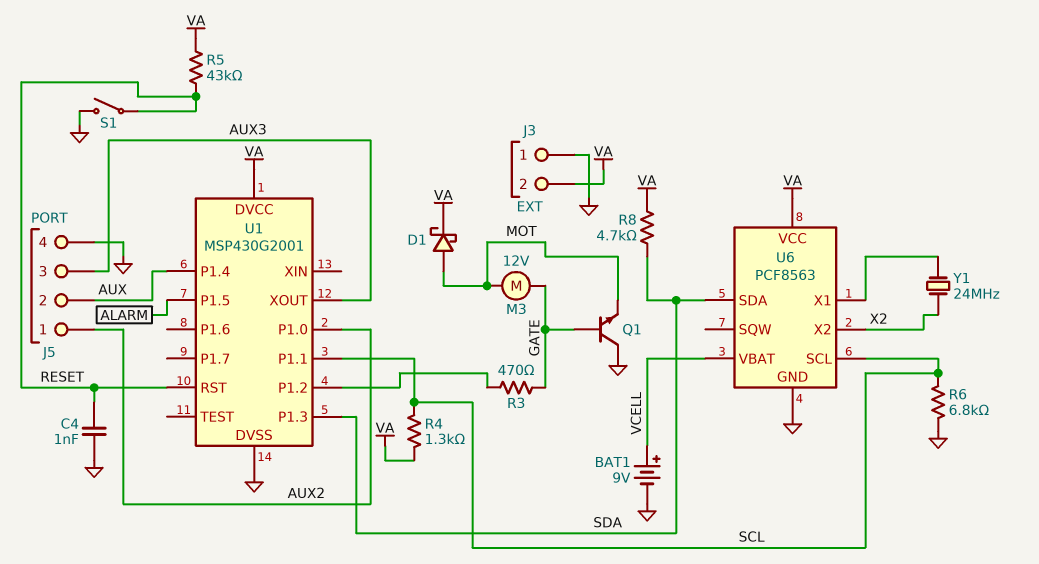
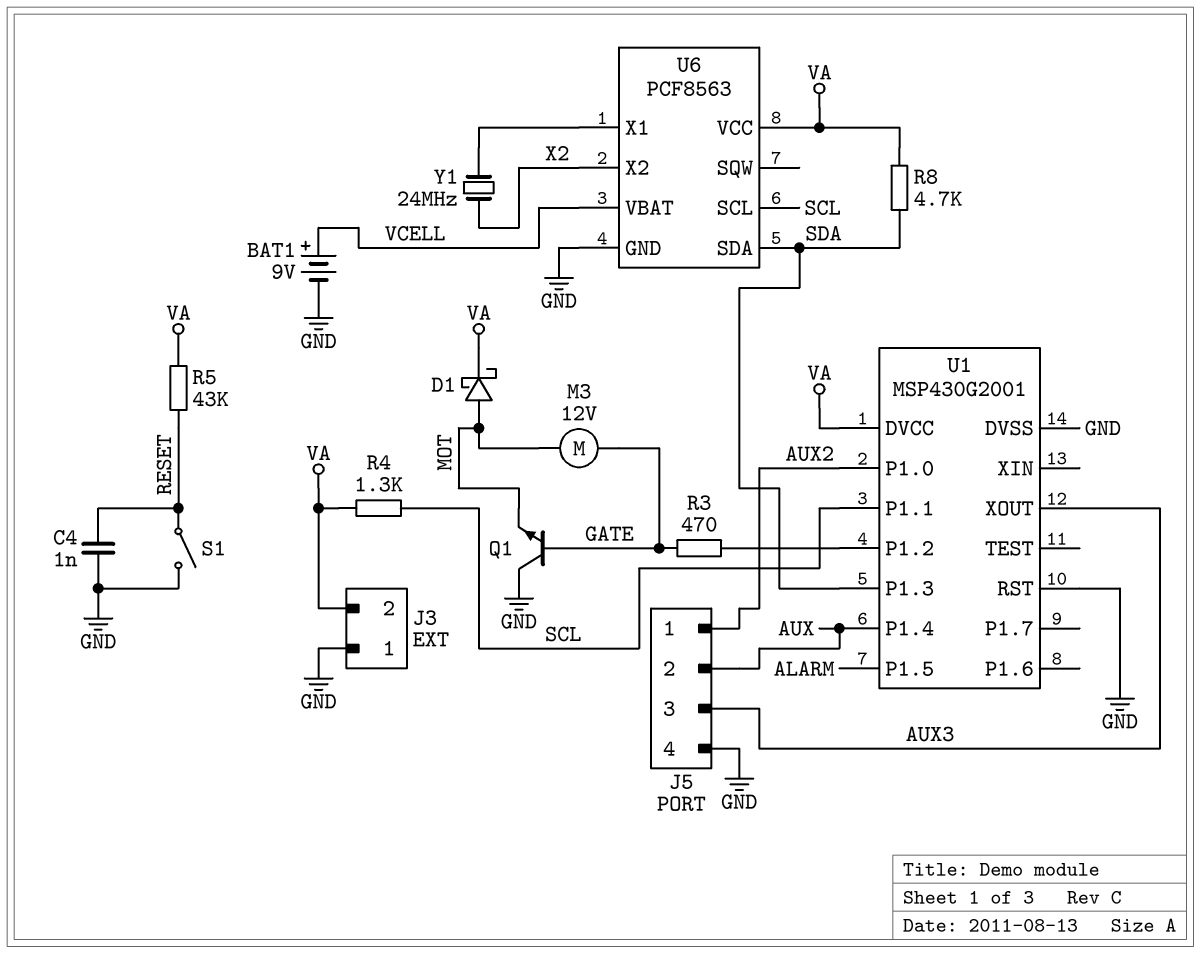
R6: 6.8k (GND, SCL) -> none
U1 pin RST: RESET -> GND

